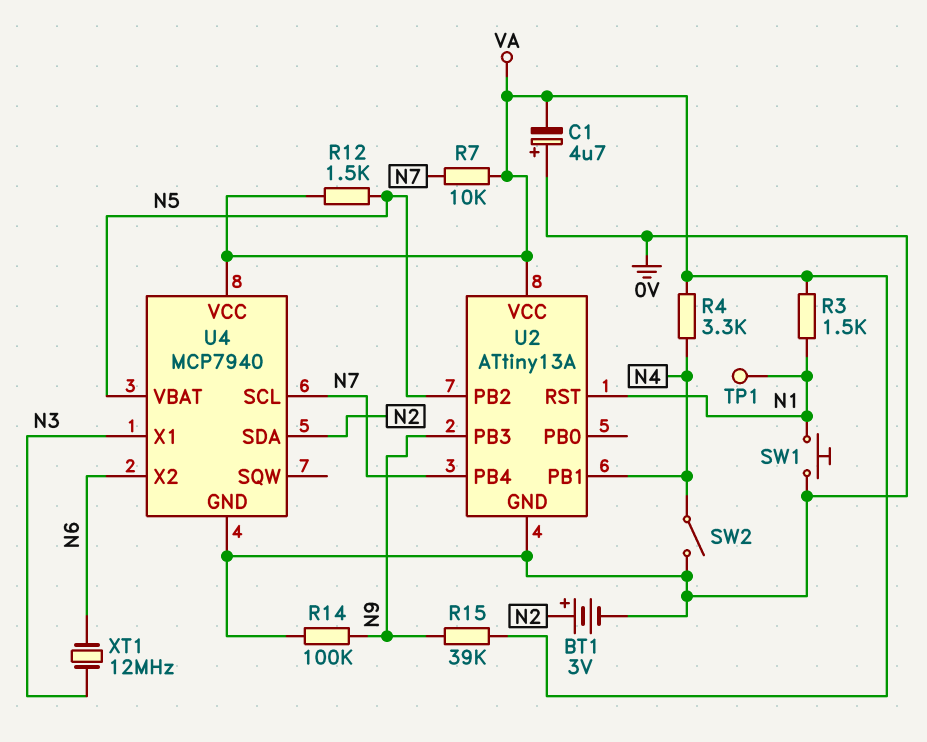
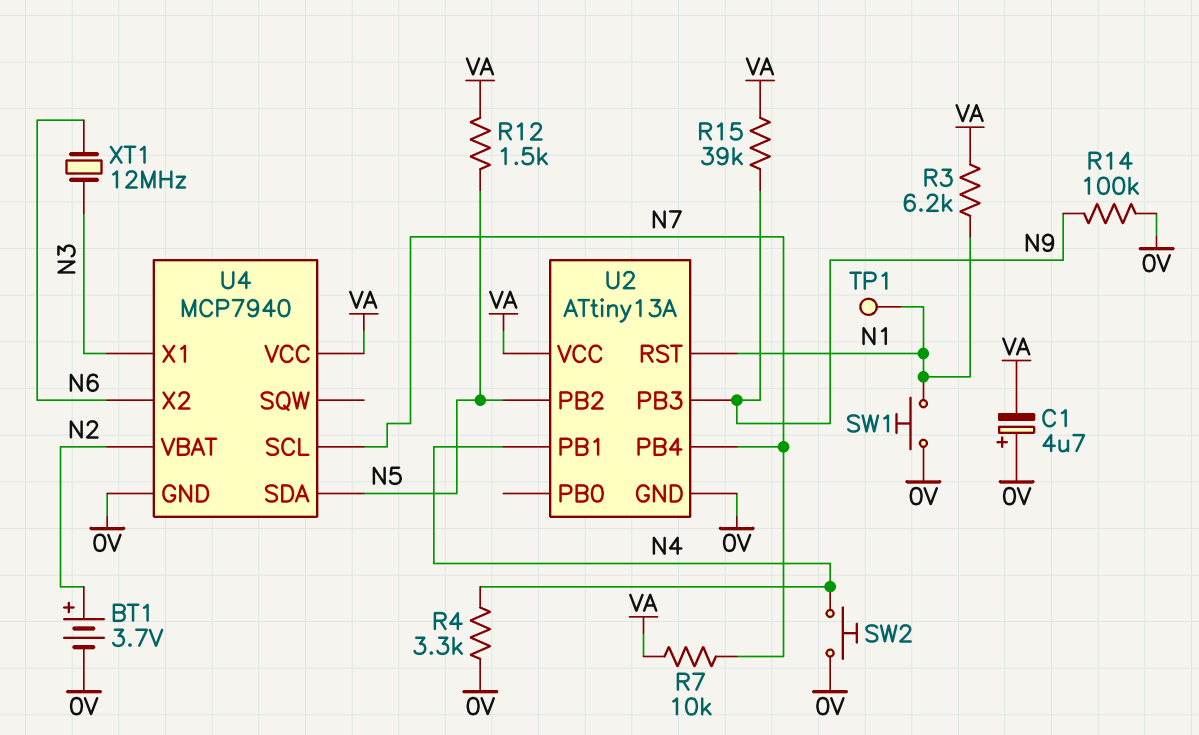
BT1: 3V (plus N2, minus 0V) -> 3.7V (plus N2, minus 0V)
R3: 1.5k (N1, VA) -> 6.2k (N1, VA)
R4: 3.3k (N4, VA) -> 3.3k (0V, N4)
SW2: switch (0V, N4) -> button (0V, N4)
U4 pin SDA: N2 -> N5
U4 pin VBAT: N5 -> N2

